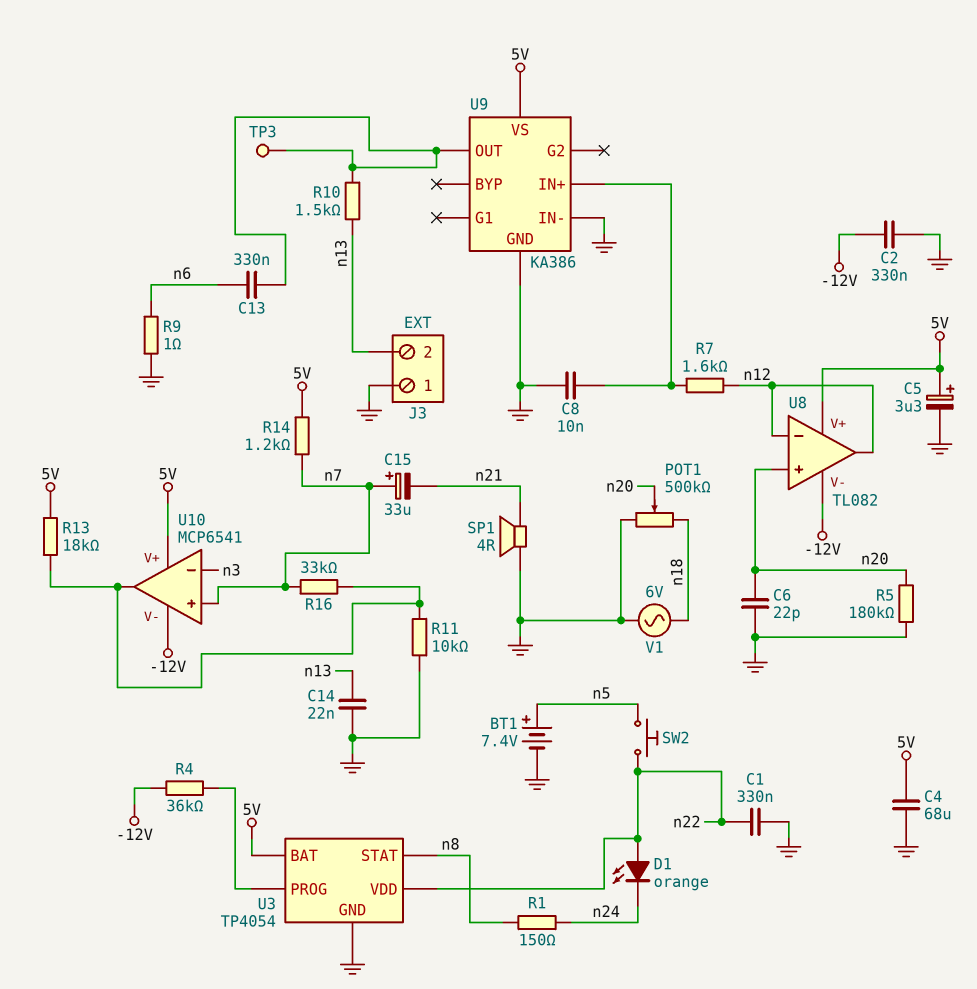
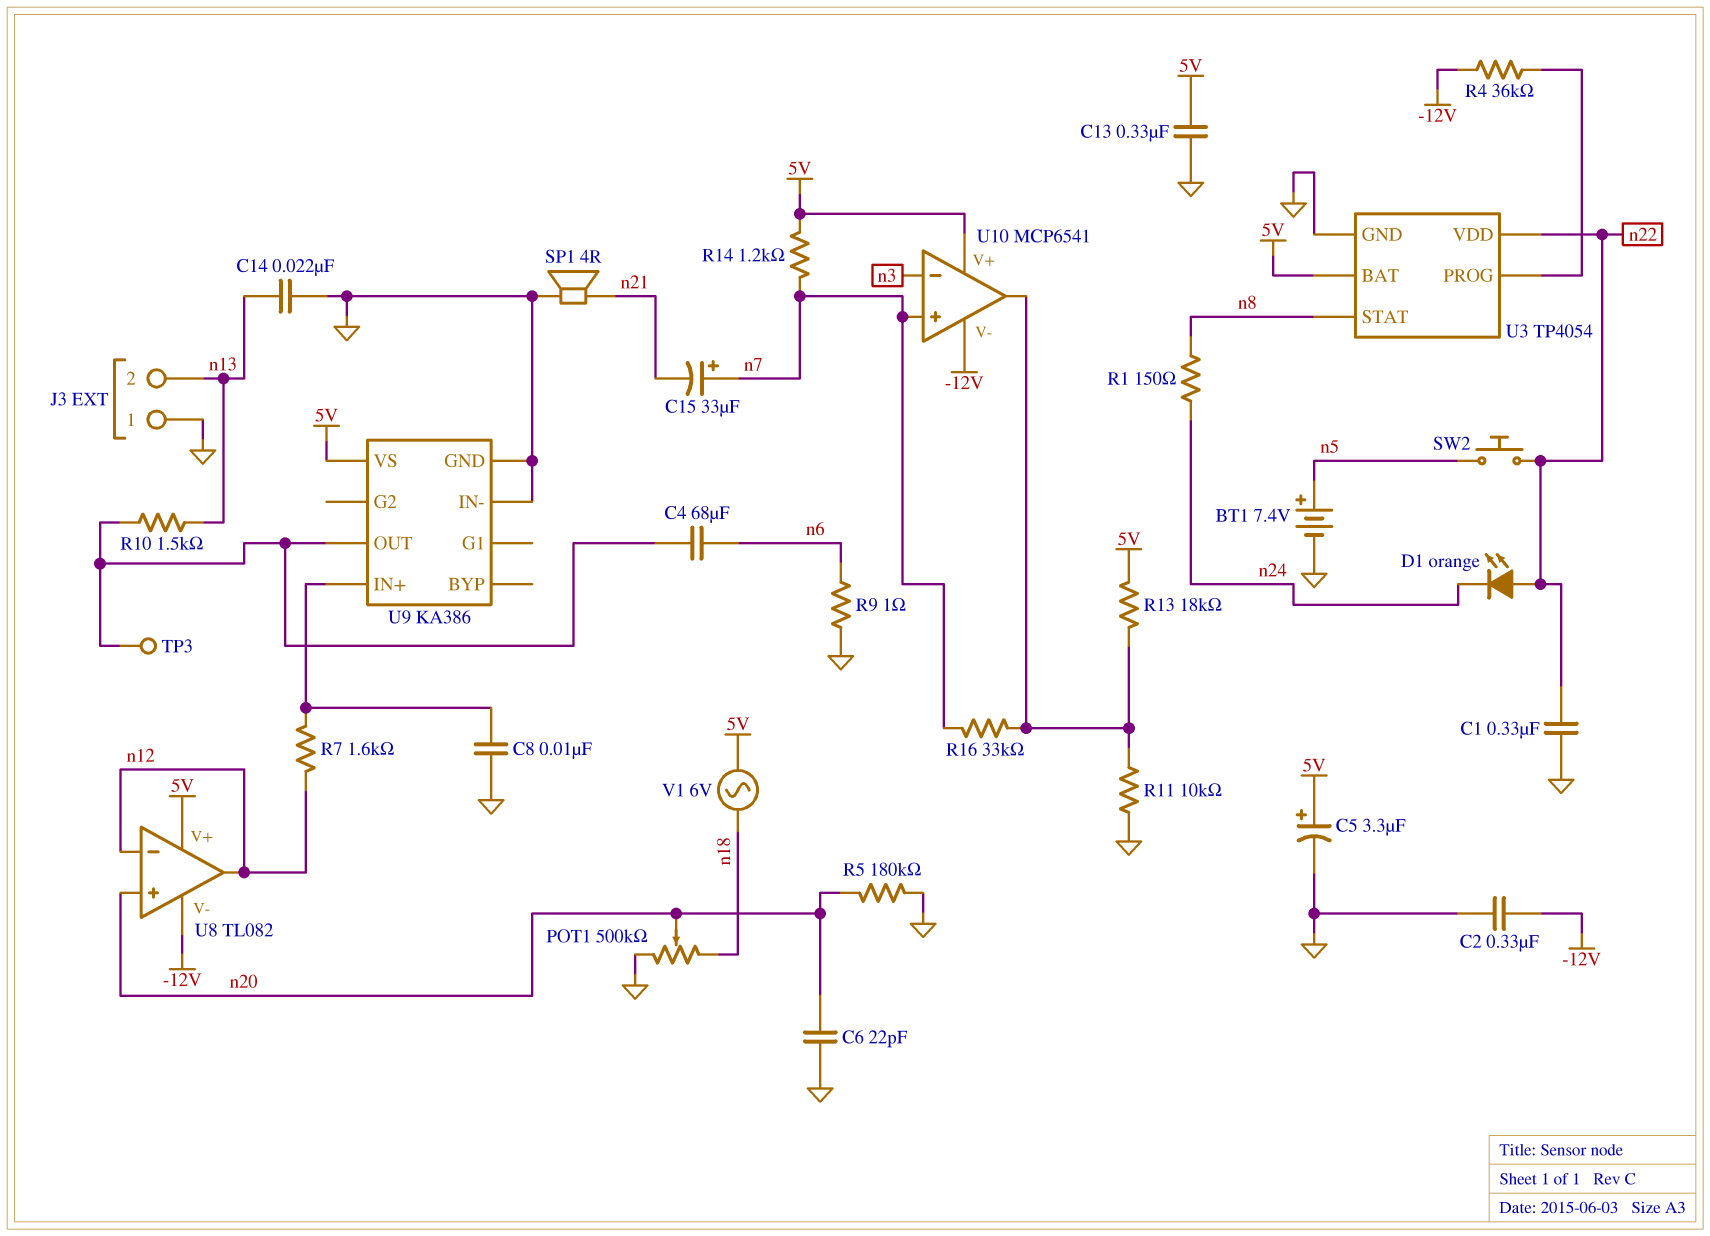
C4: 68uF (5V, GND) -> 68uF (U9/OUT, n6)
C13: 330nF (U9/OUT, n6) -> 330nF (5V, GND)
V1: AC 6V (GND, n18) -> AC 6V (5V, n18)

